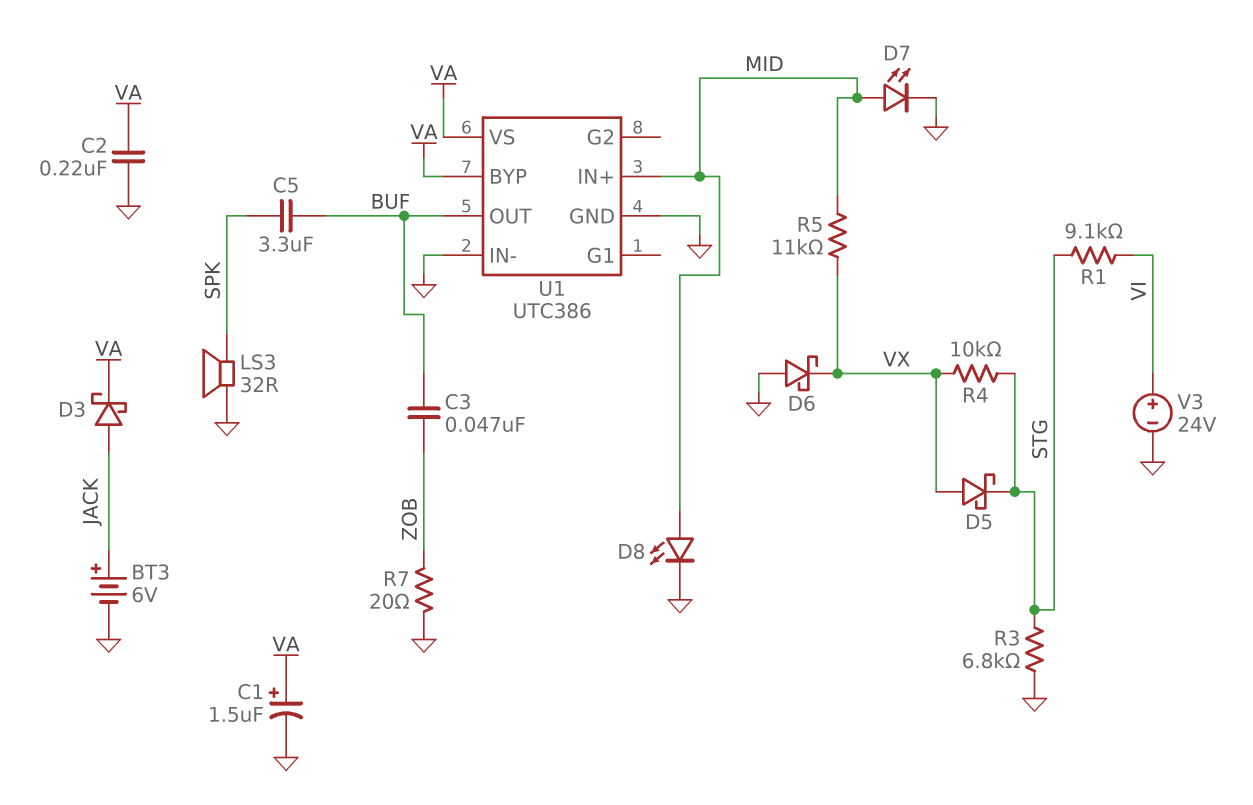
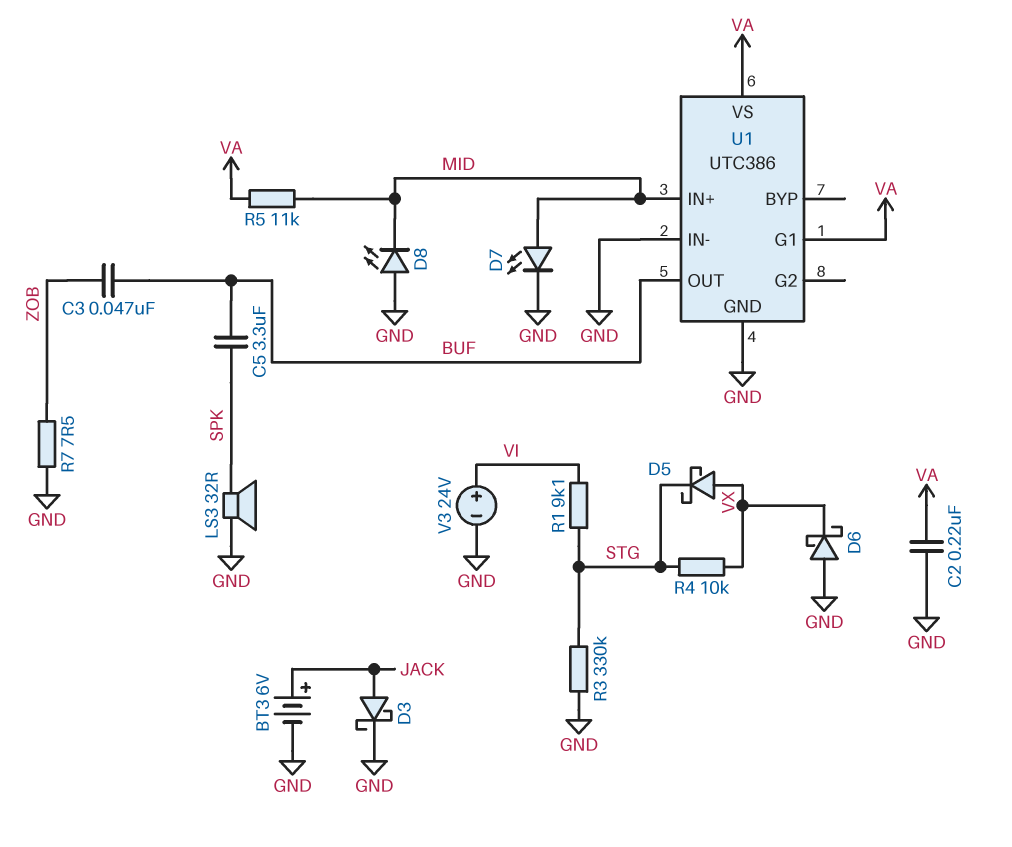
C1: 1.5uF (plus VA, minus GND) -> none
D3: schottky (A JACK, K VA) -> schottky (A JACK, K GND)
D8: LED (A MID, K GND) -> LED (A GND, K MID)
R3: 6.8k (GND, STG) -> 330k (GND, STG)
R5: 11k (MID, VX) -> 11k (MID, VA)
R7: 20 (GND, ZOB) -> 7.5 (GND, ZOB)
U1 pin BYP: VA -> none
U1 pin G1: none -> VA

